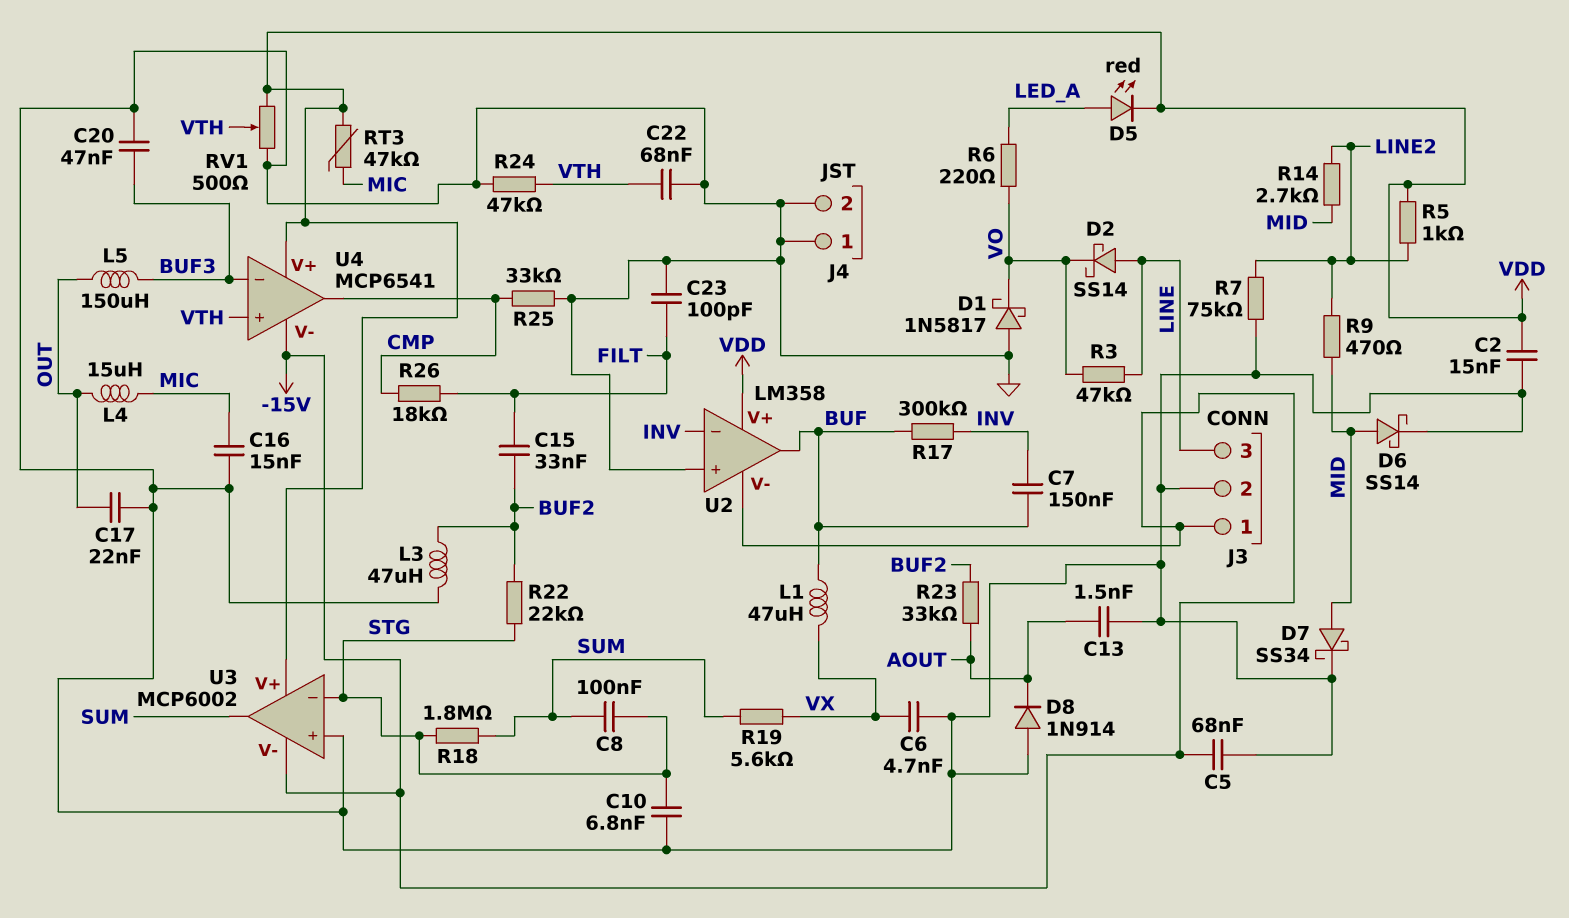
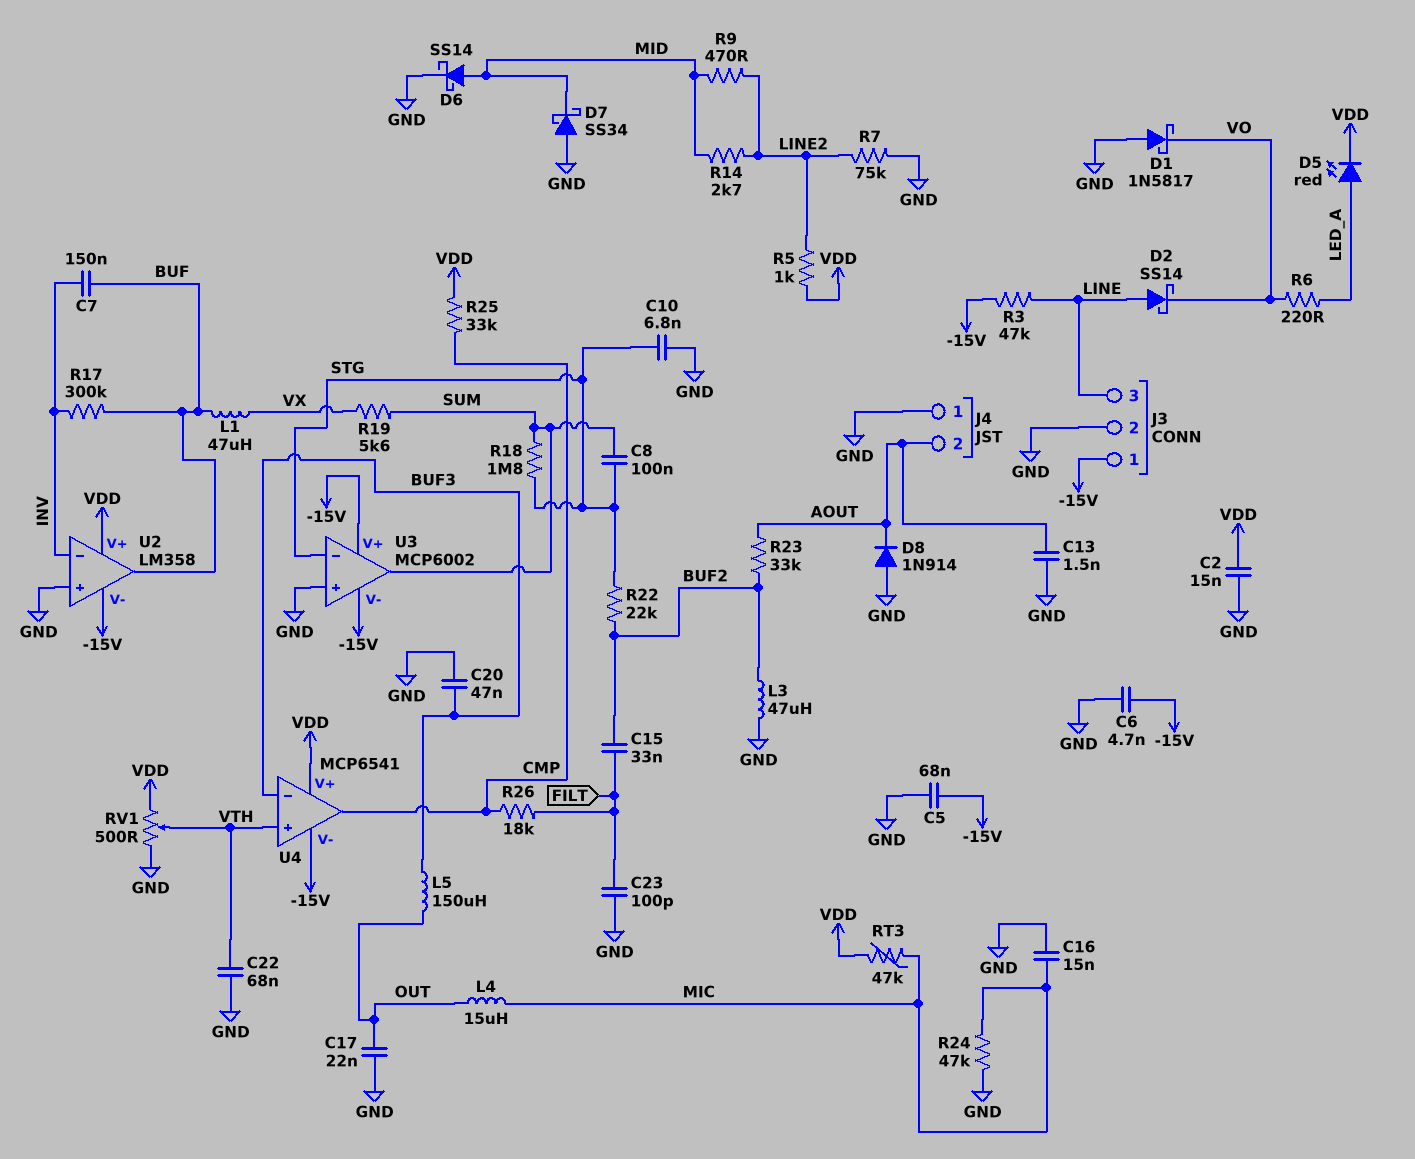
C6: 4.7nF (GND, VX) -> 4.7nF (-15V, GND)
D7: schottky SS34 (A MID, K GND) -> schottky SS34 (A GND, K MID)
J4 pin 2: GND -> AOUT
R3: 47k (LINE, VO) -> 47k (-15V, LINE)
R24: 47k (GND, VTH) -> 47k (GND, MIC)
R25: 33k (CMP, GND) -> 33k (CMP, VDD)
U3 pin V+: VDD -> -15V

